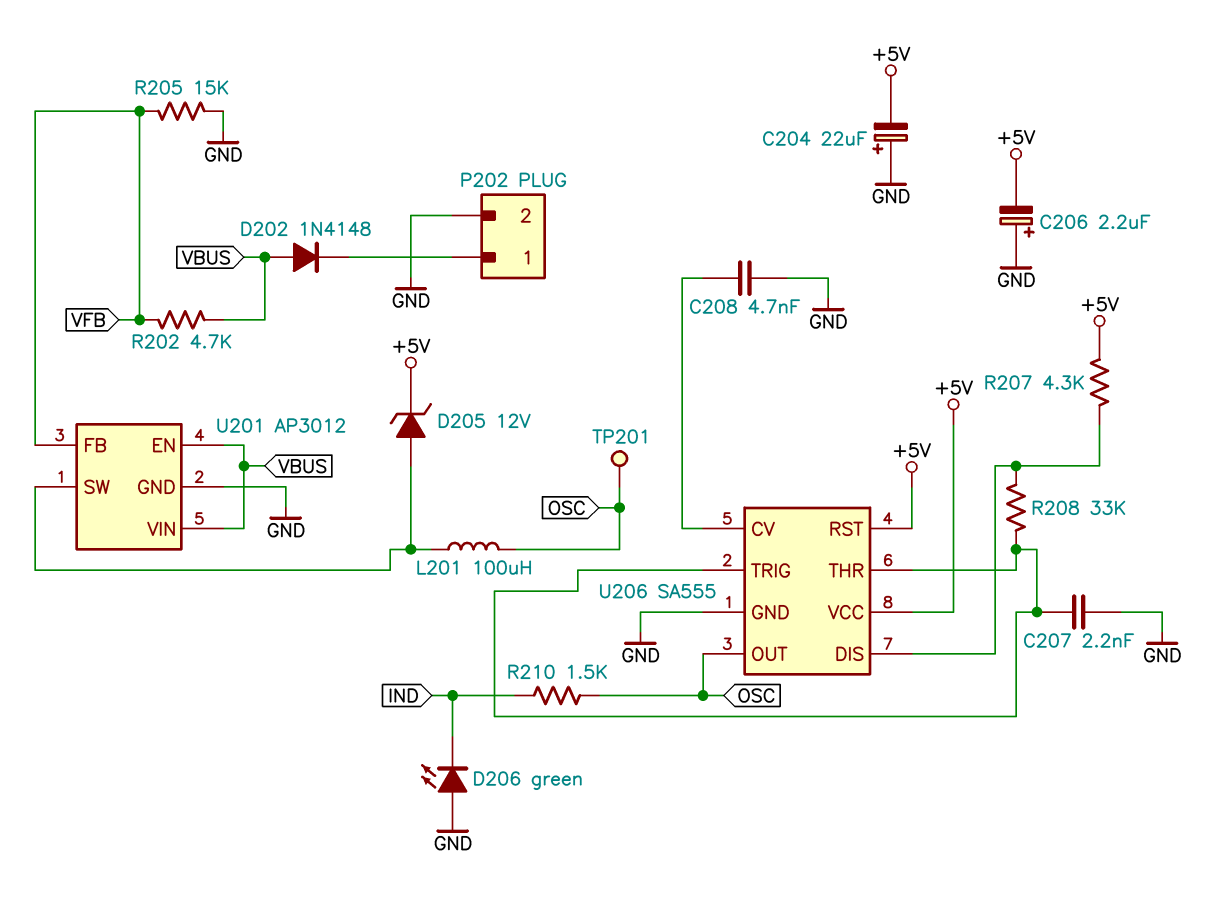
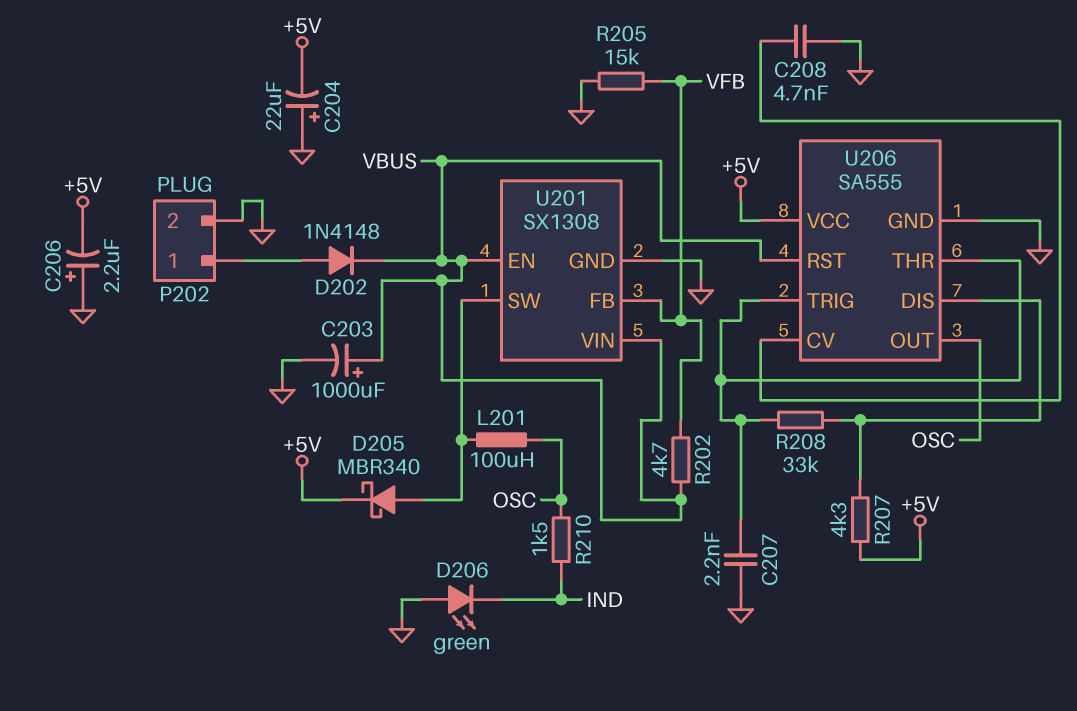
C203: none -> 1000uF (plus VBUS, minus GND)
D202: diode 1N4148 (A VBUS, K P202/1) -> diode 1N4148 (A P202/1, K VBUS)
D205: zener 12V (A U201/SW, K +5V) -> schottky MBR340 (A U201/SW, K +5V)
TP201: test point (OSC) -> none
U201: AP3012 -> SX1308
U206 pin RST: +5V -> VBUS

